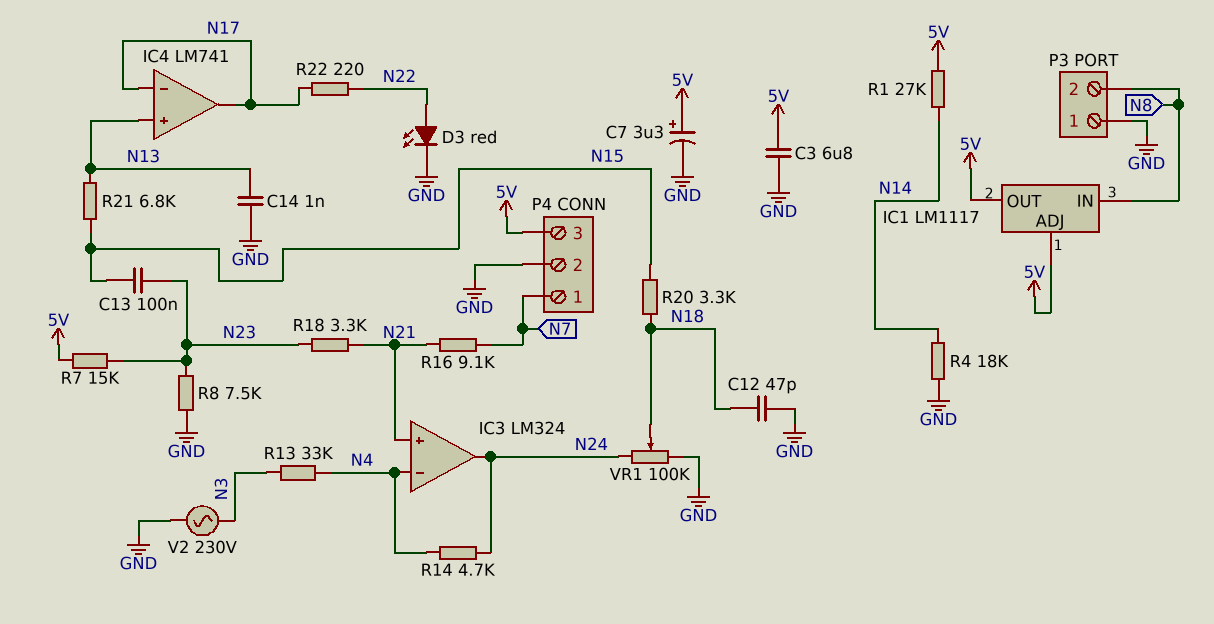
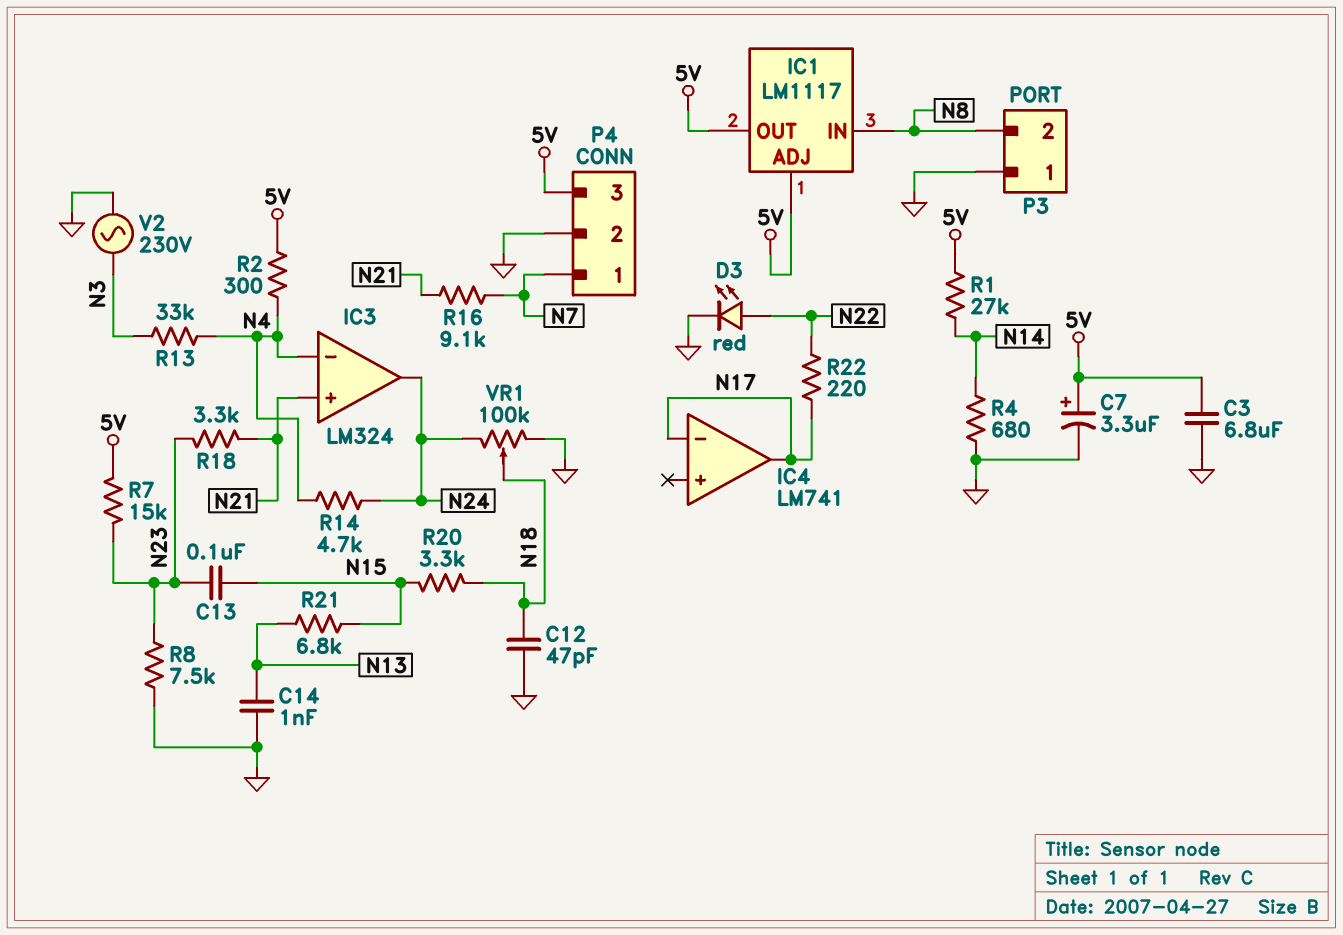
IC4 pin in+: N13 -> none
R2: none -> 300 (5V, N4)
R4: 18k (GND, N14) -> 680 (GND, N14)

